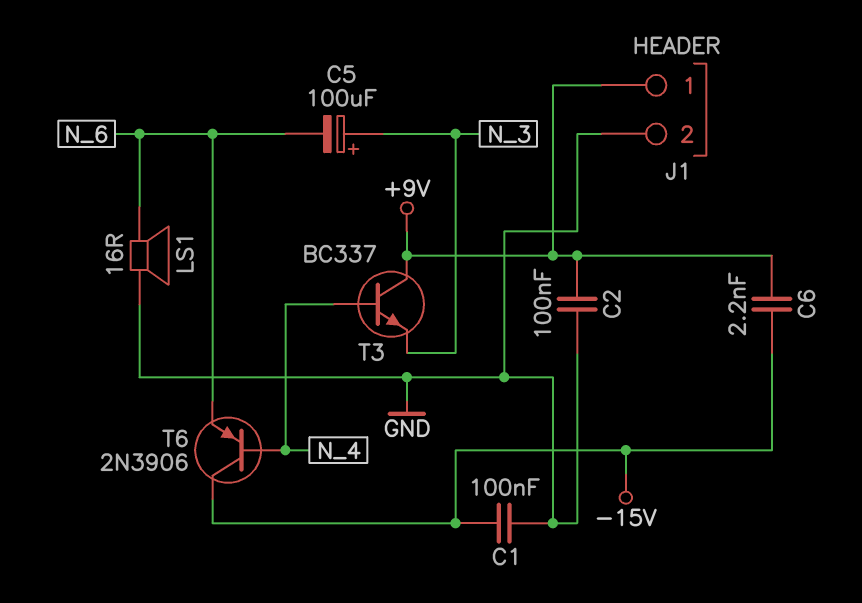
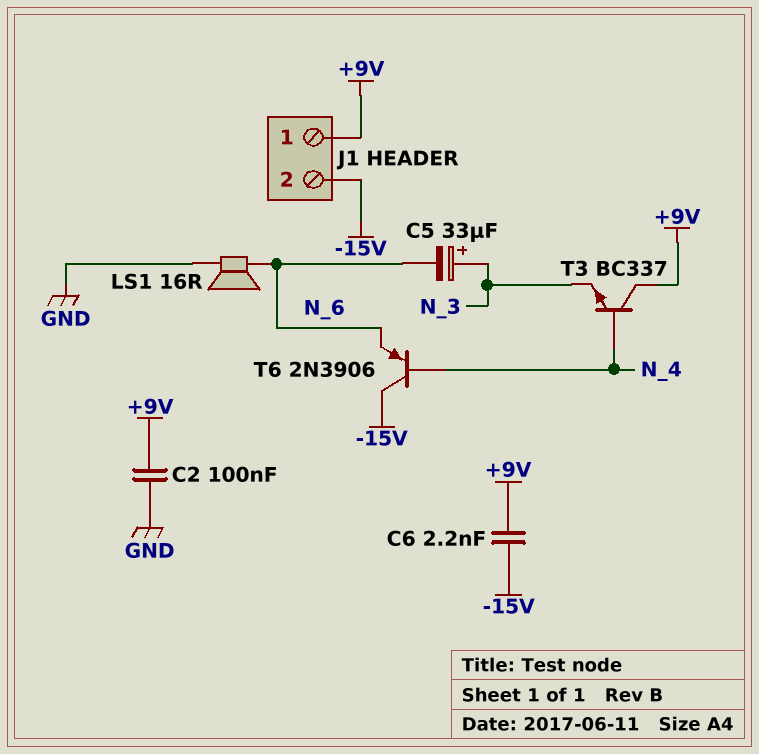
C1: 100nF (-15V, GND) -> none
C5: 100uF (plus N_3, minus N_6) -> 33uF (plus N_3, minus N_6)
J1 pin 2: GND -> -15V

